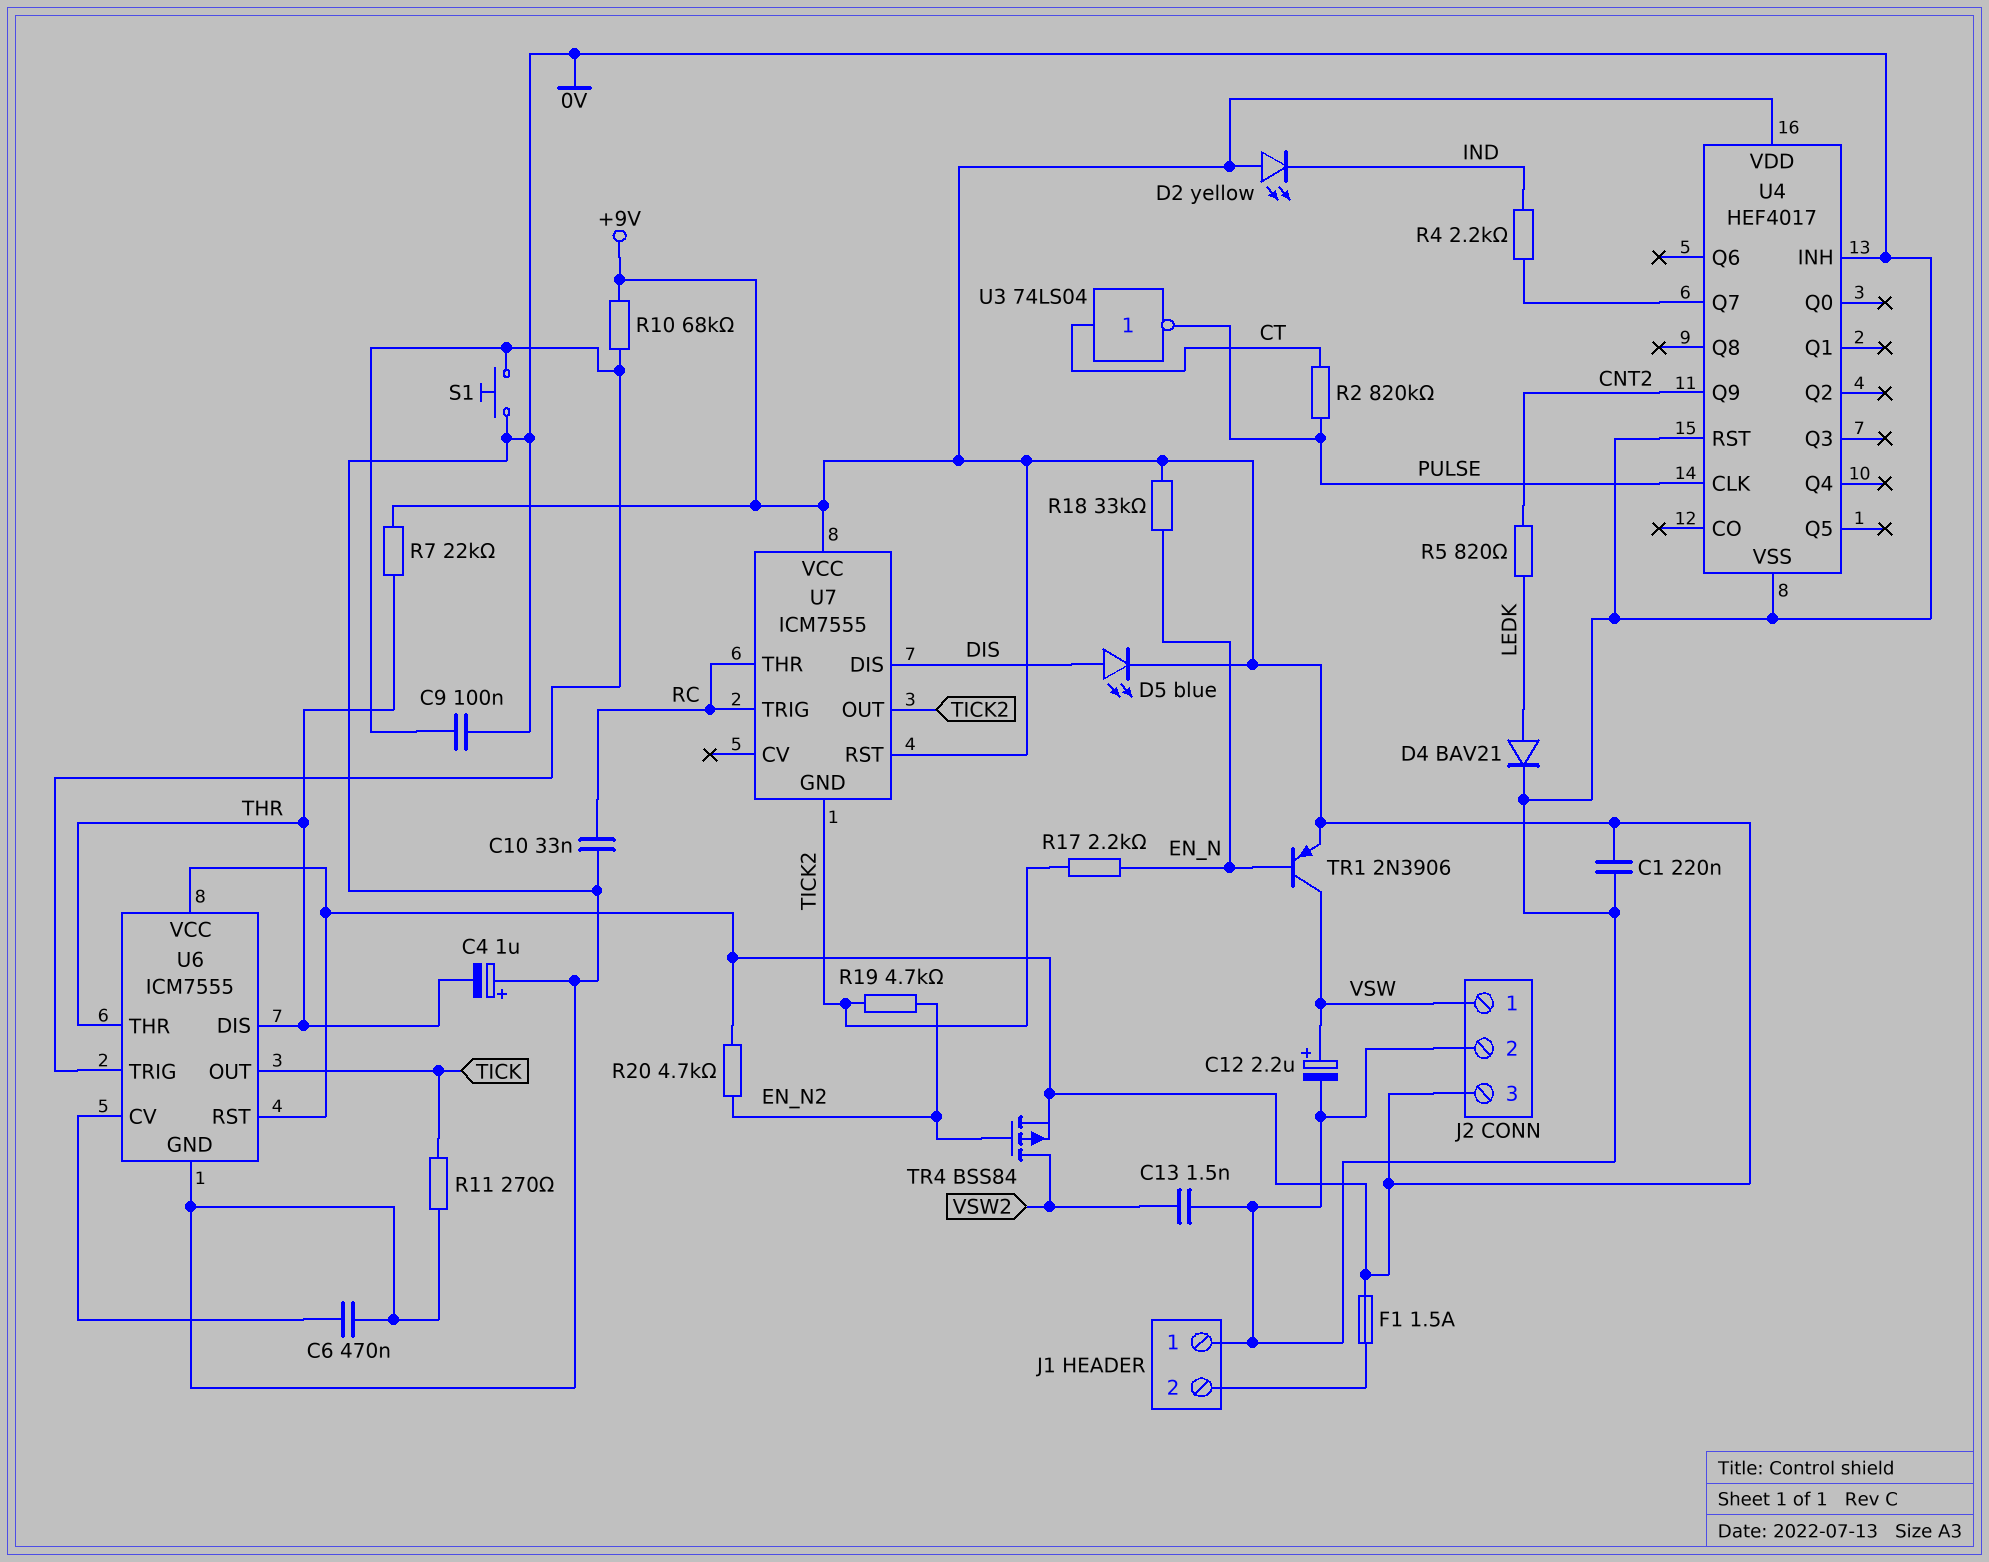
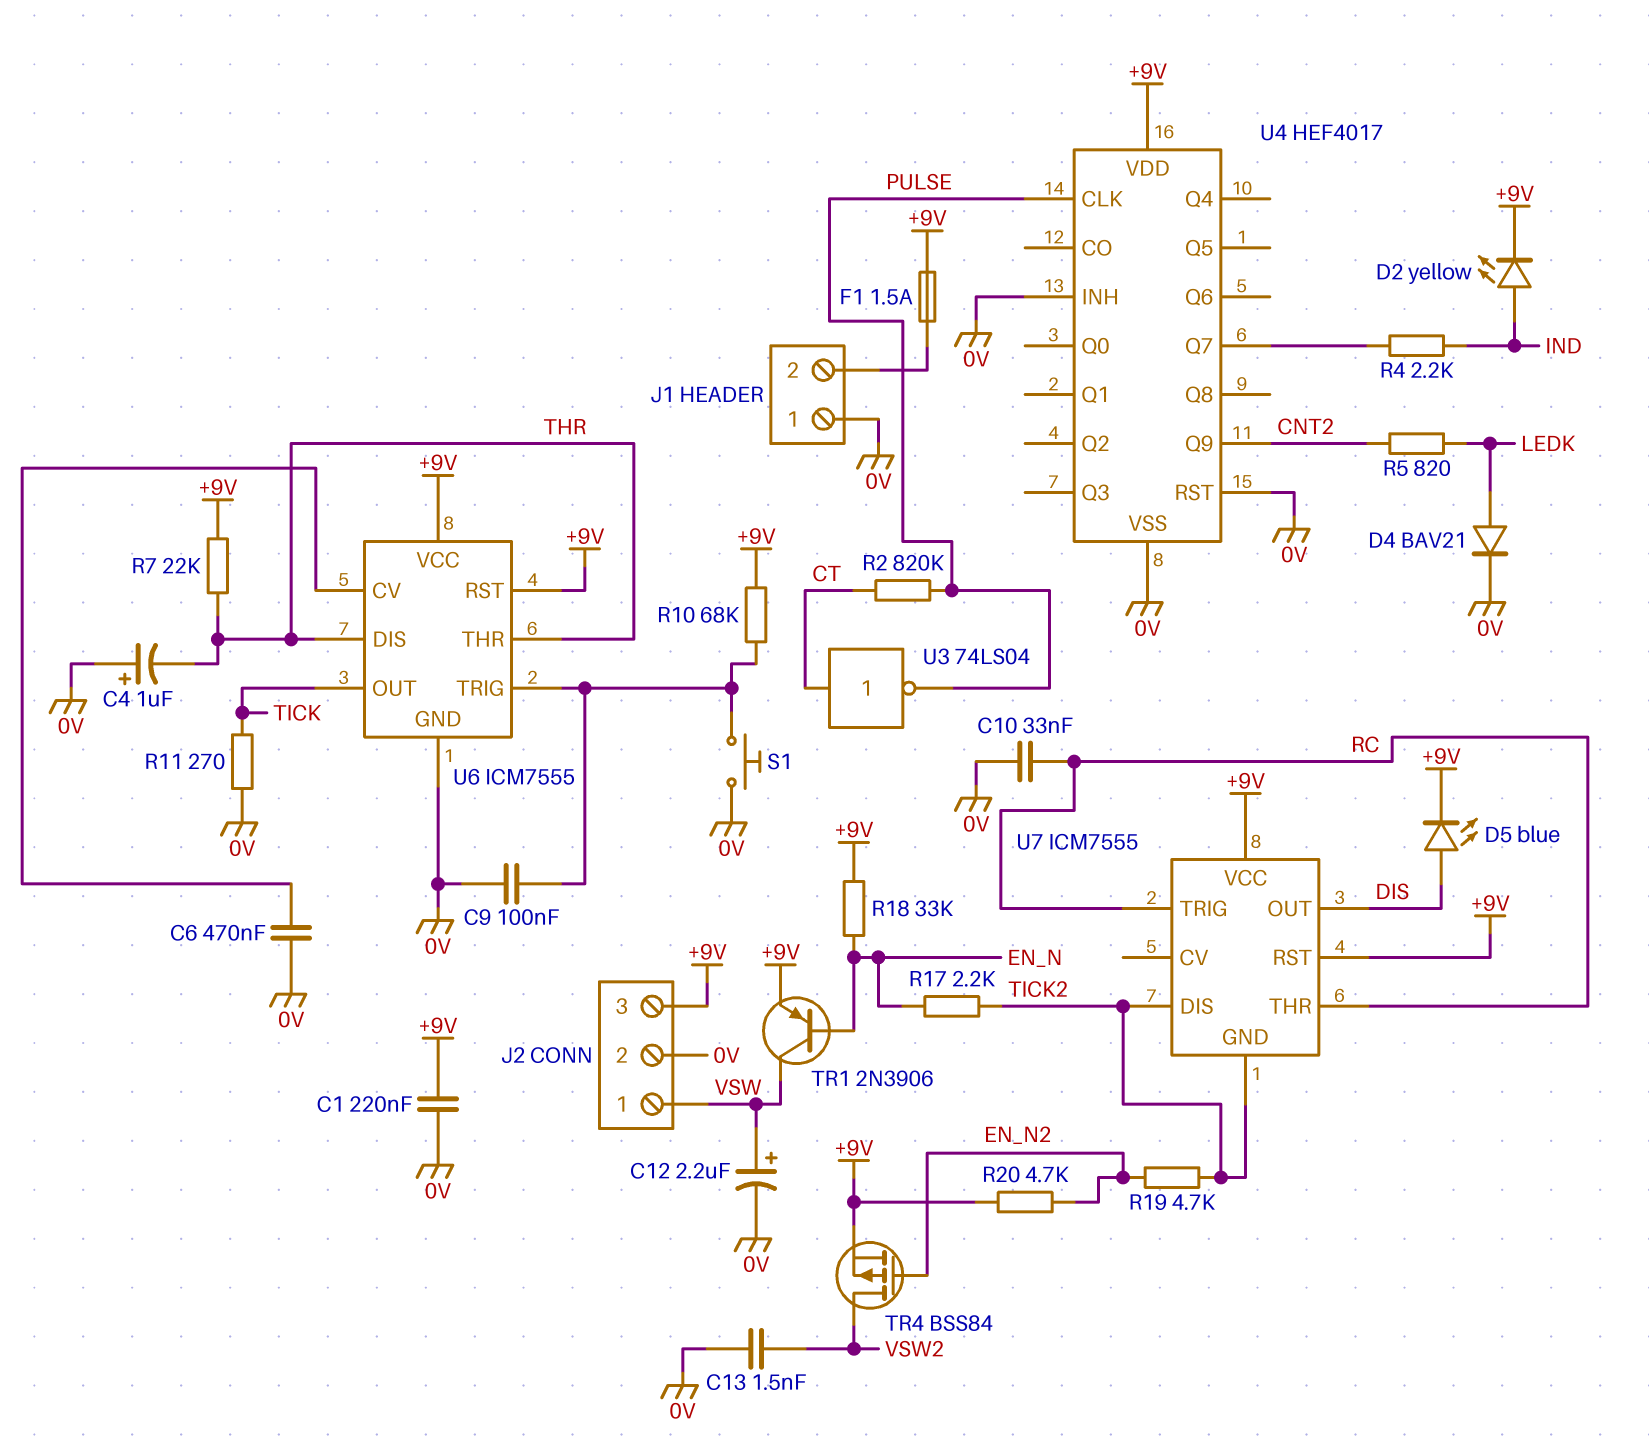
D2: LED yellow (A +9V, K IND) -> LED yellow (A IND, K +9V)
U7 pin DIS: DIS -> TICK2
U7 pin OUT: TICK2 -> DIS

